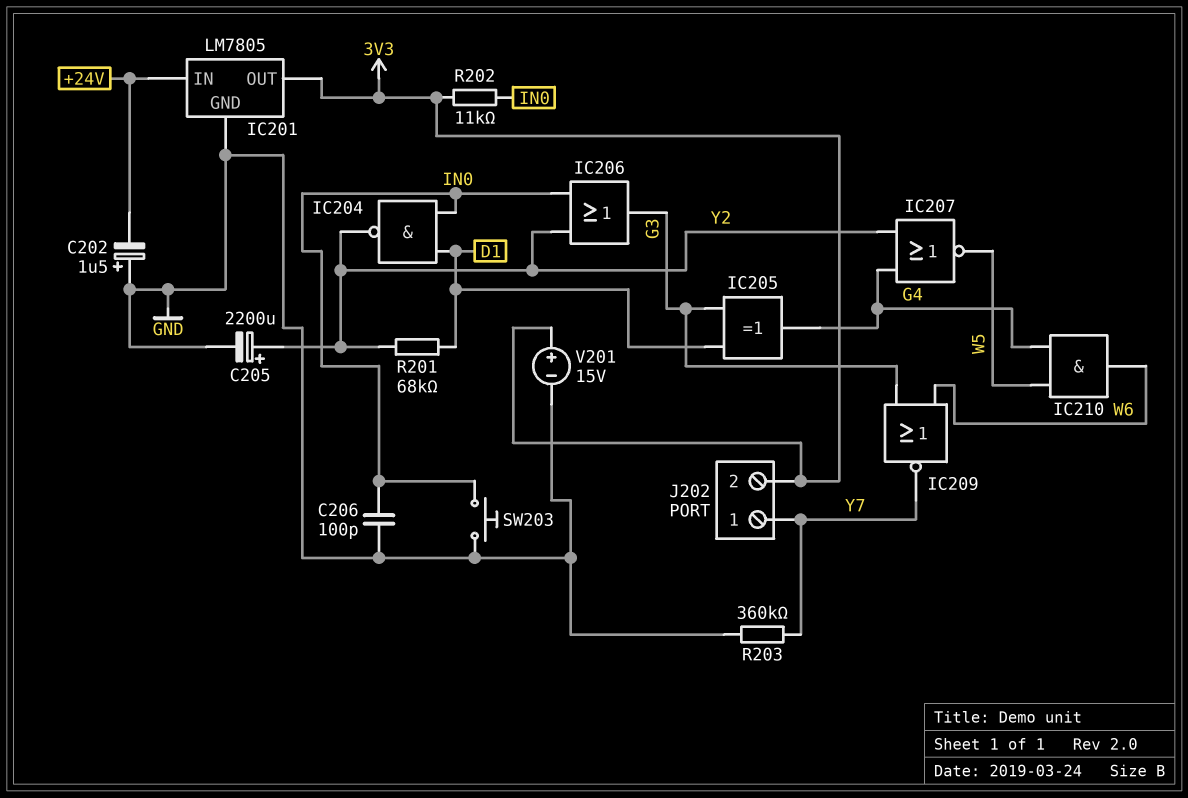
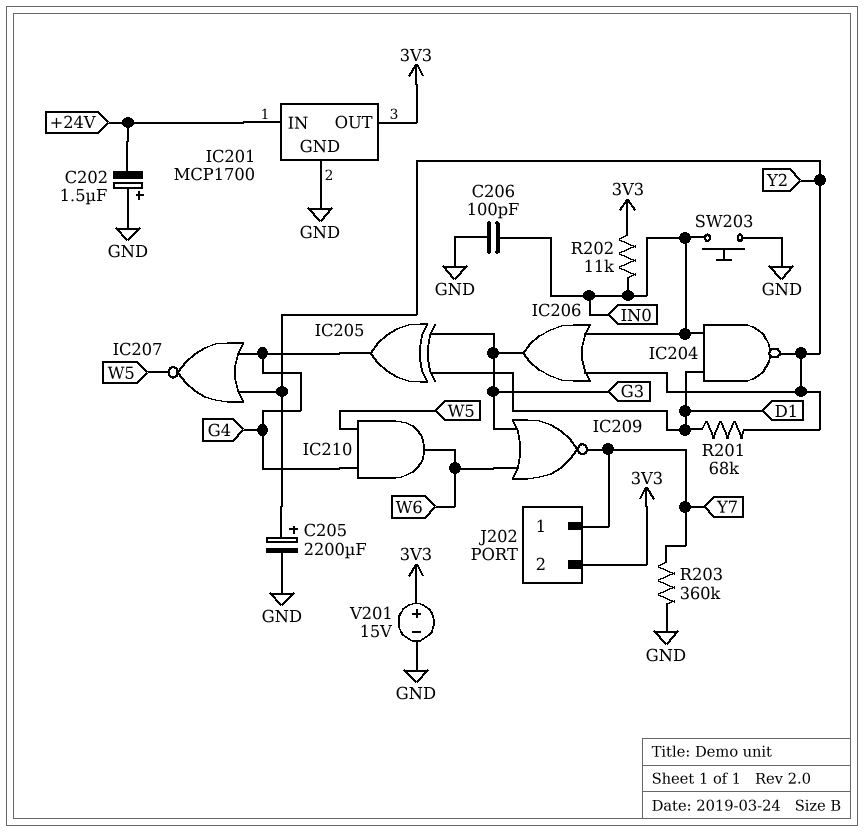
IC201: LM7805 -> MCP1700

